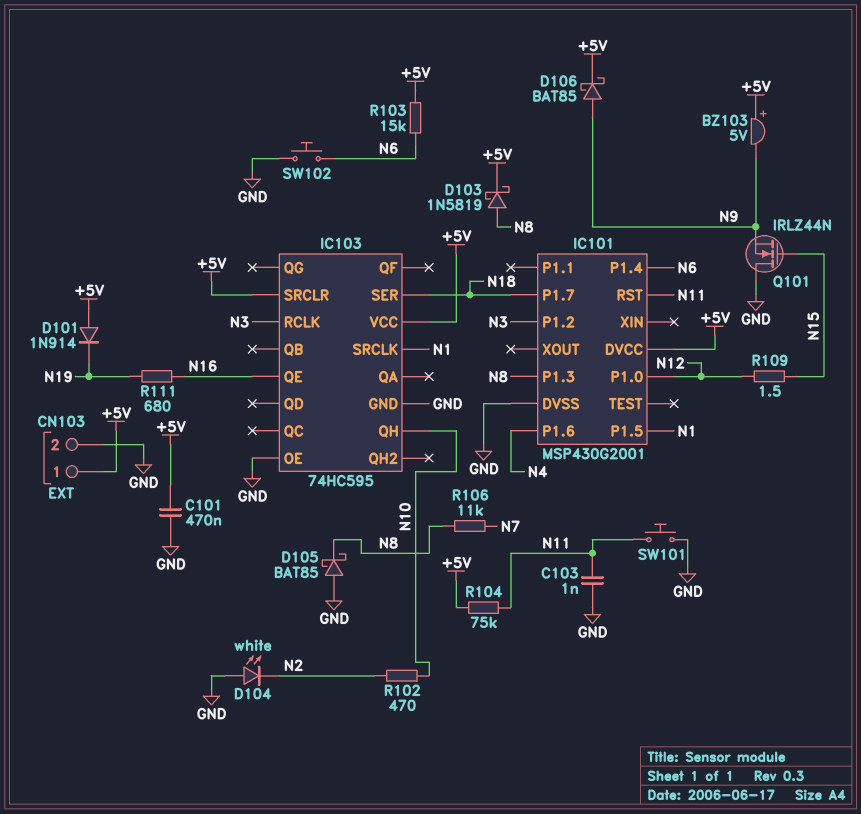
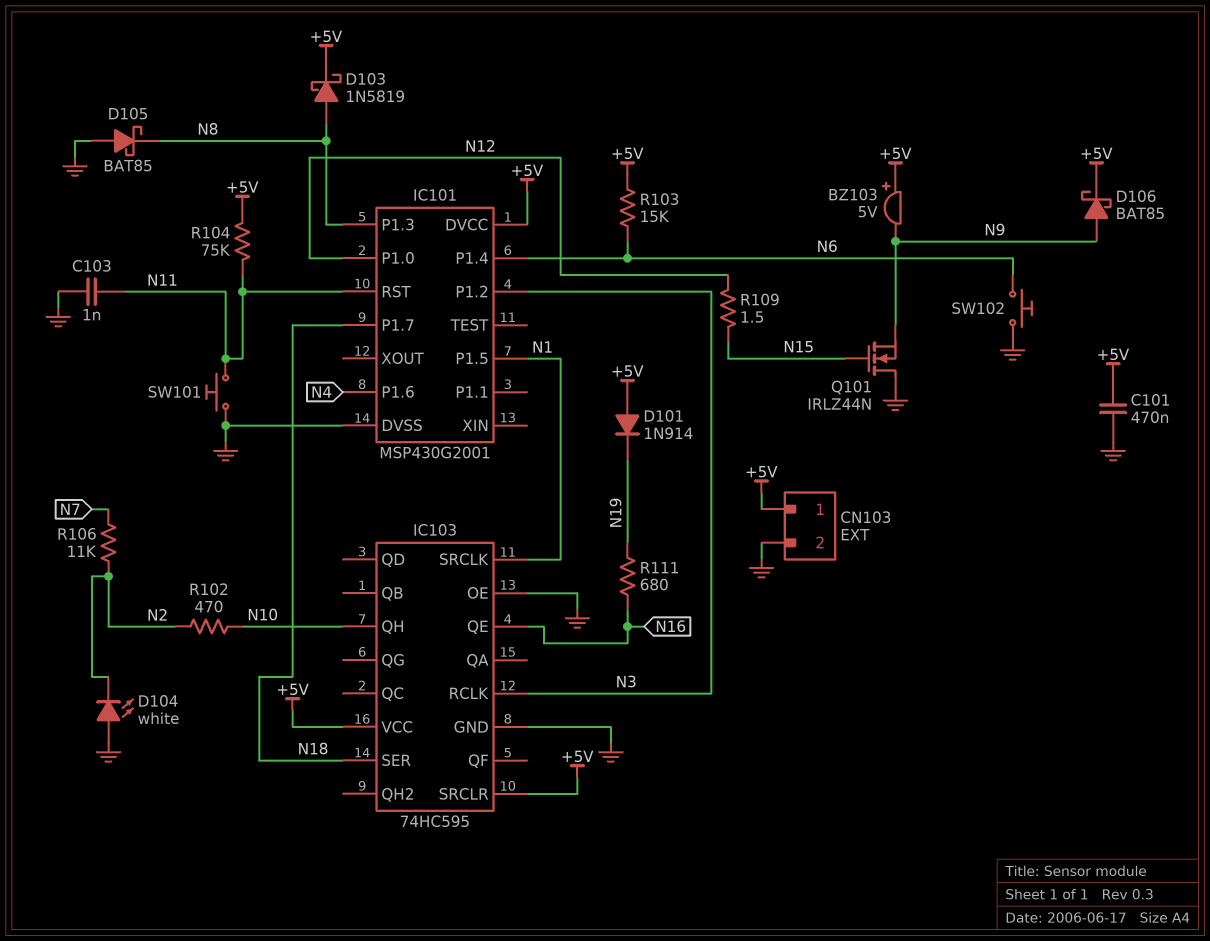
R106: 11k (N7, N8) -> 11k (N2, N7)

